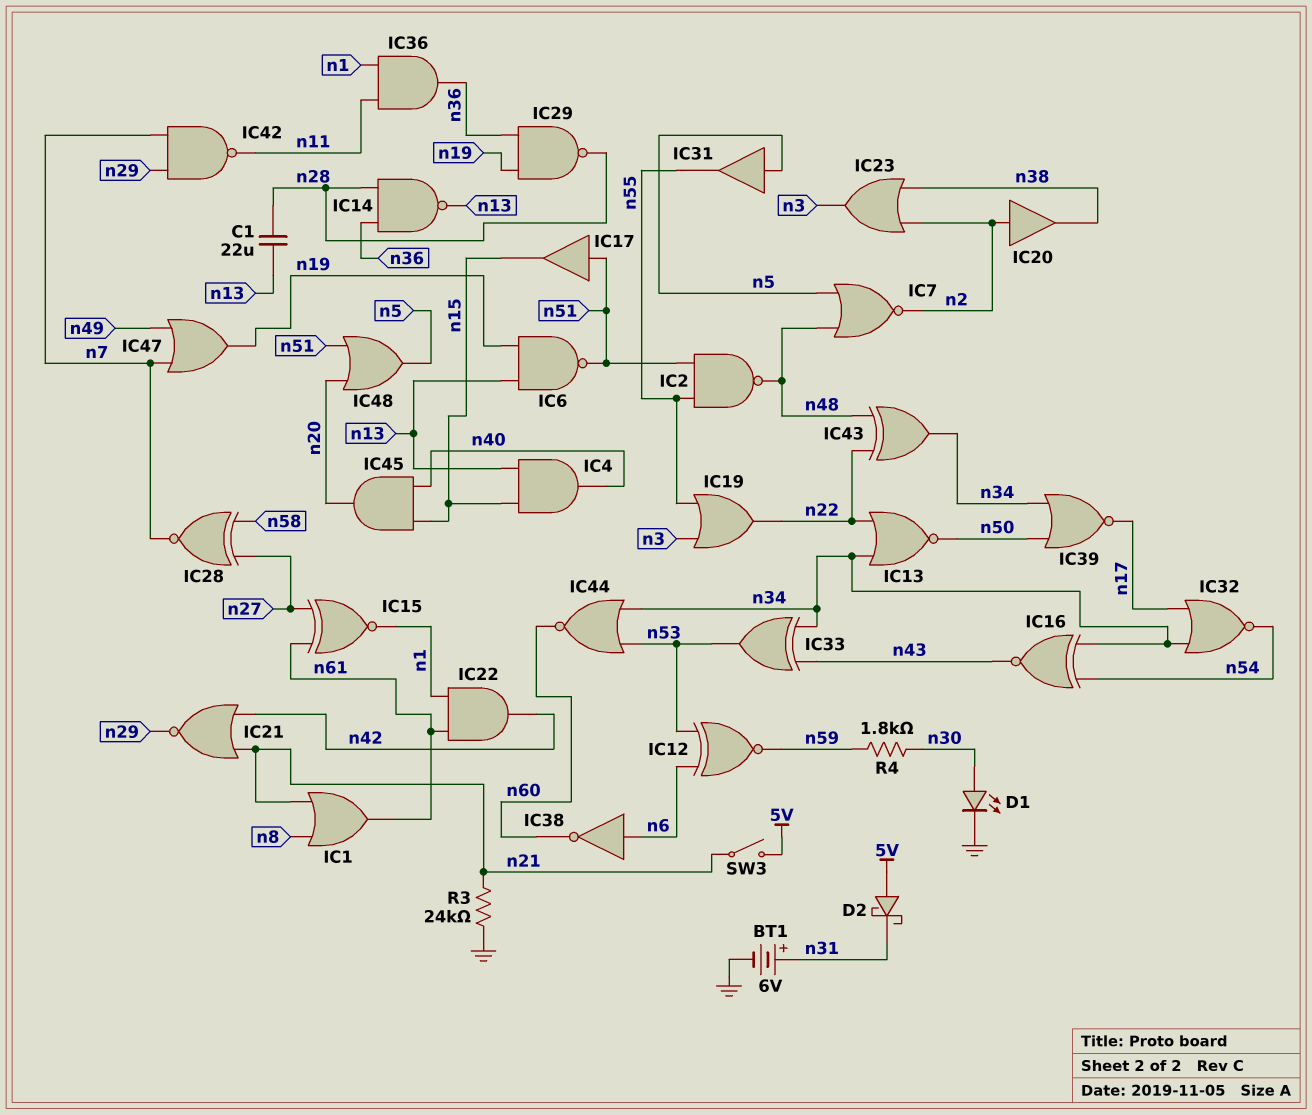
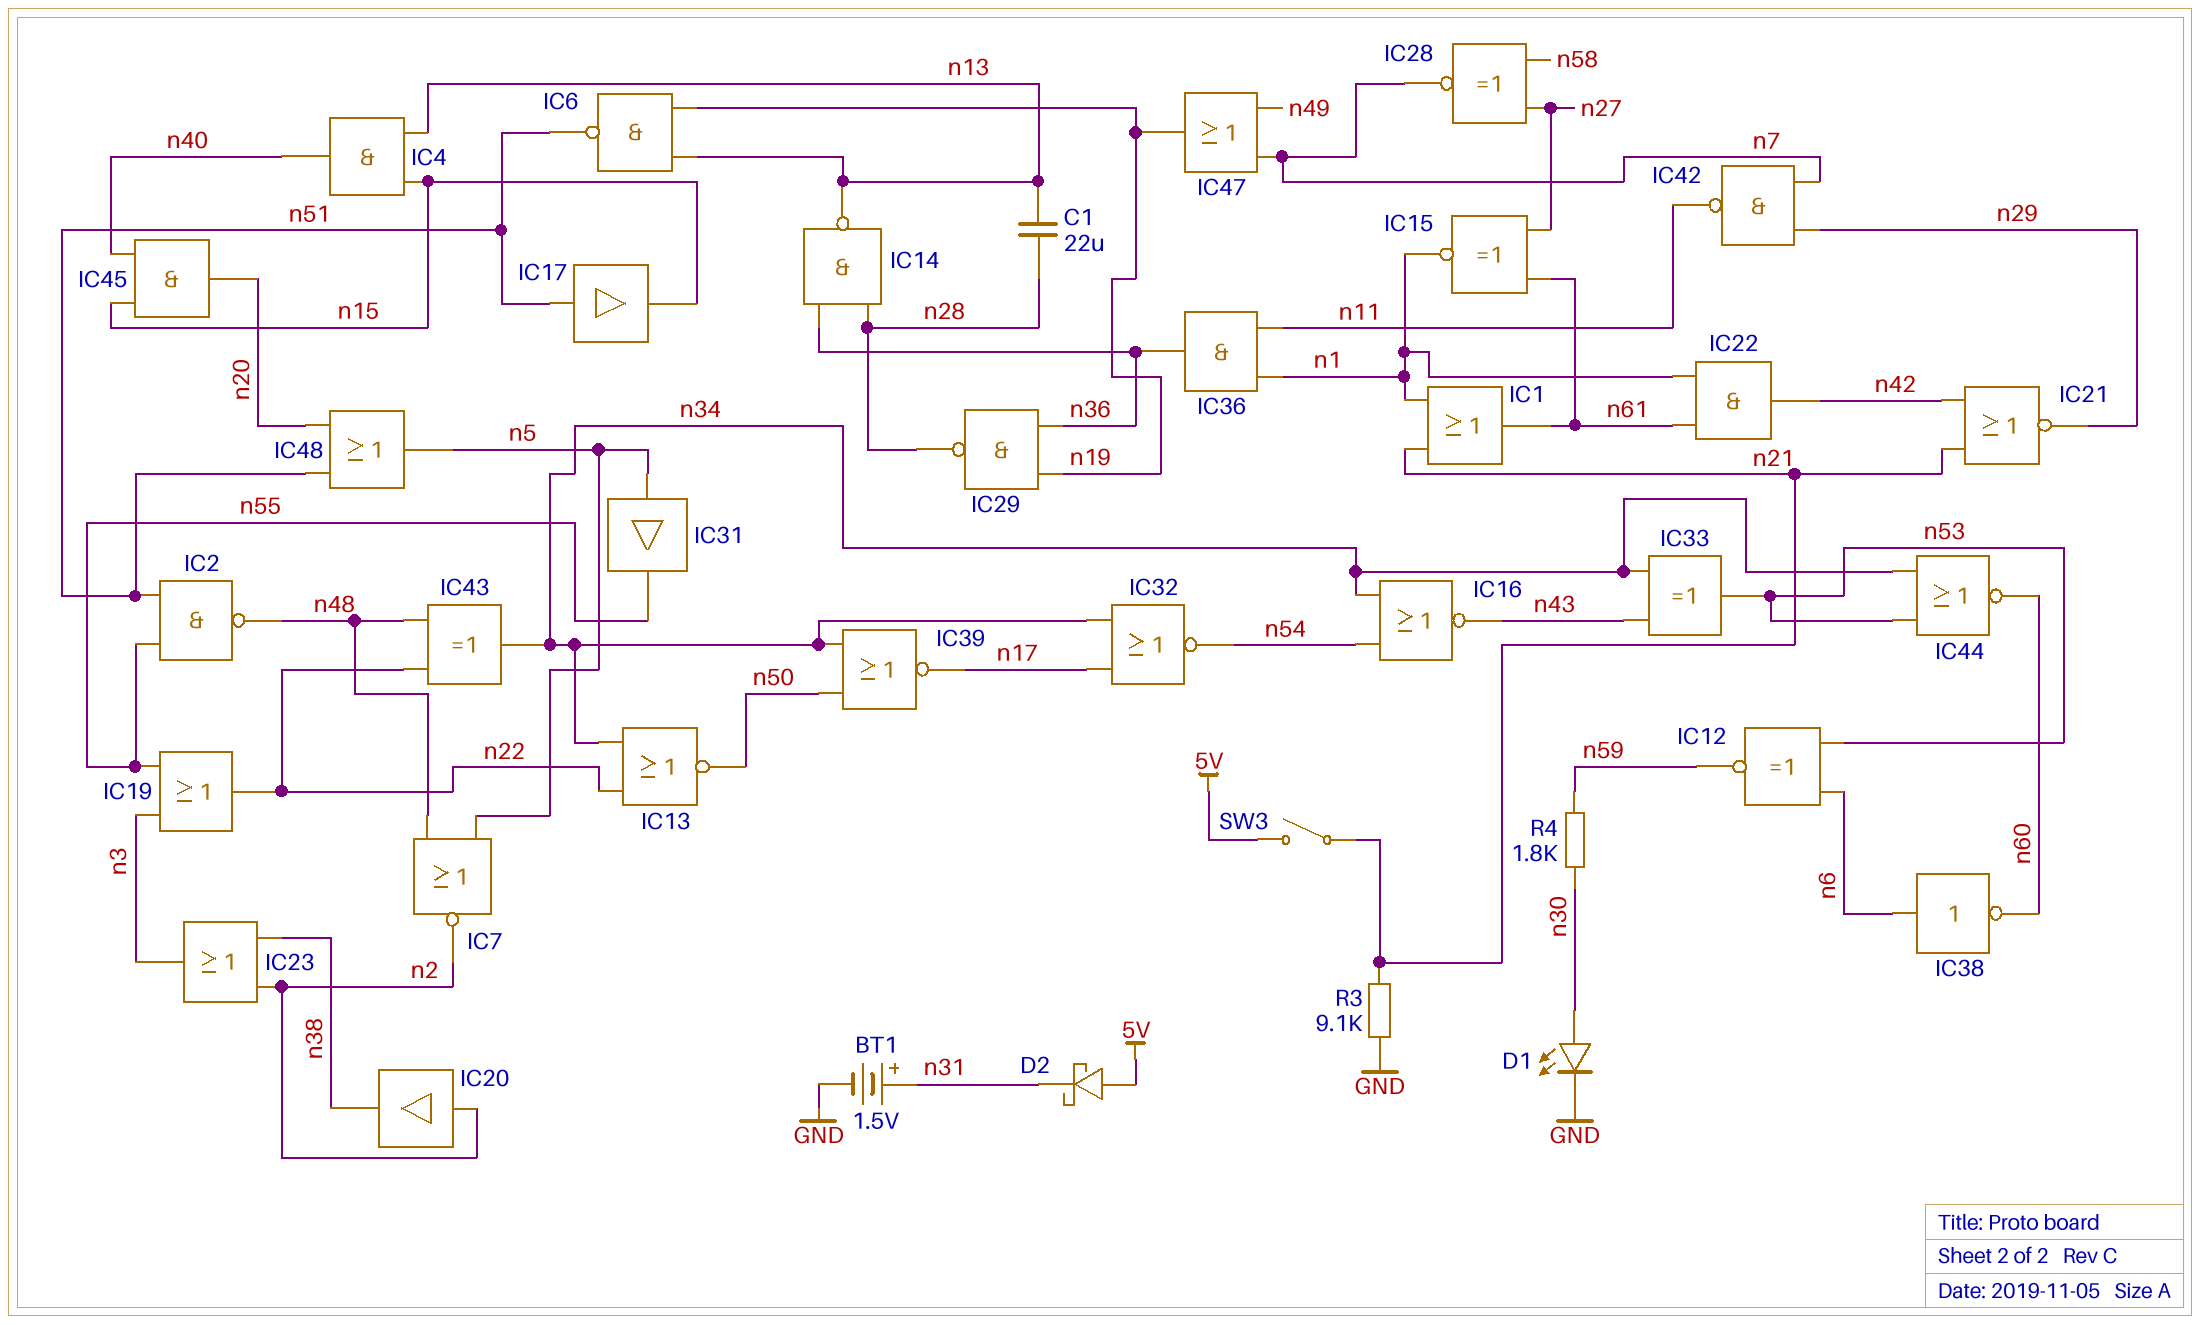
BT1: 6V (plus n31, minus GND) -> 1.5V (plus n31, minus GND)
IC1: OR (in n8, in n21, out n61) -> OR (in n1, in n21, out n61)
IC16: XNOR (in n34, in n54, out n43) -> NOR (in n34, in n54, out n43)
R3: 24k (GND, n21) -> 9.1k (GND, n21)

